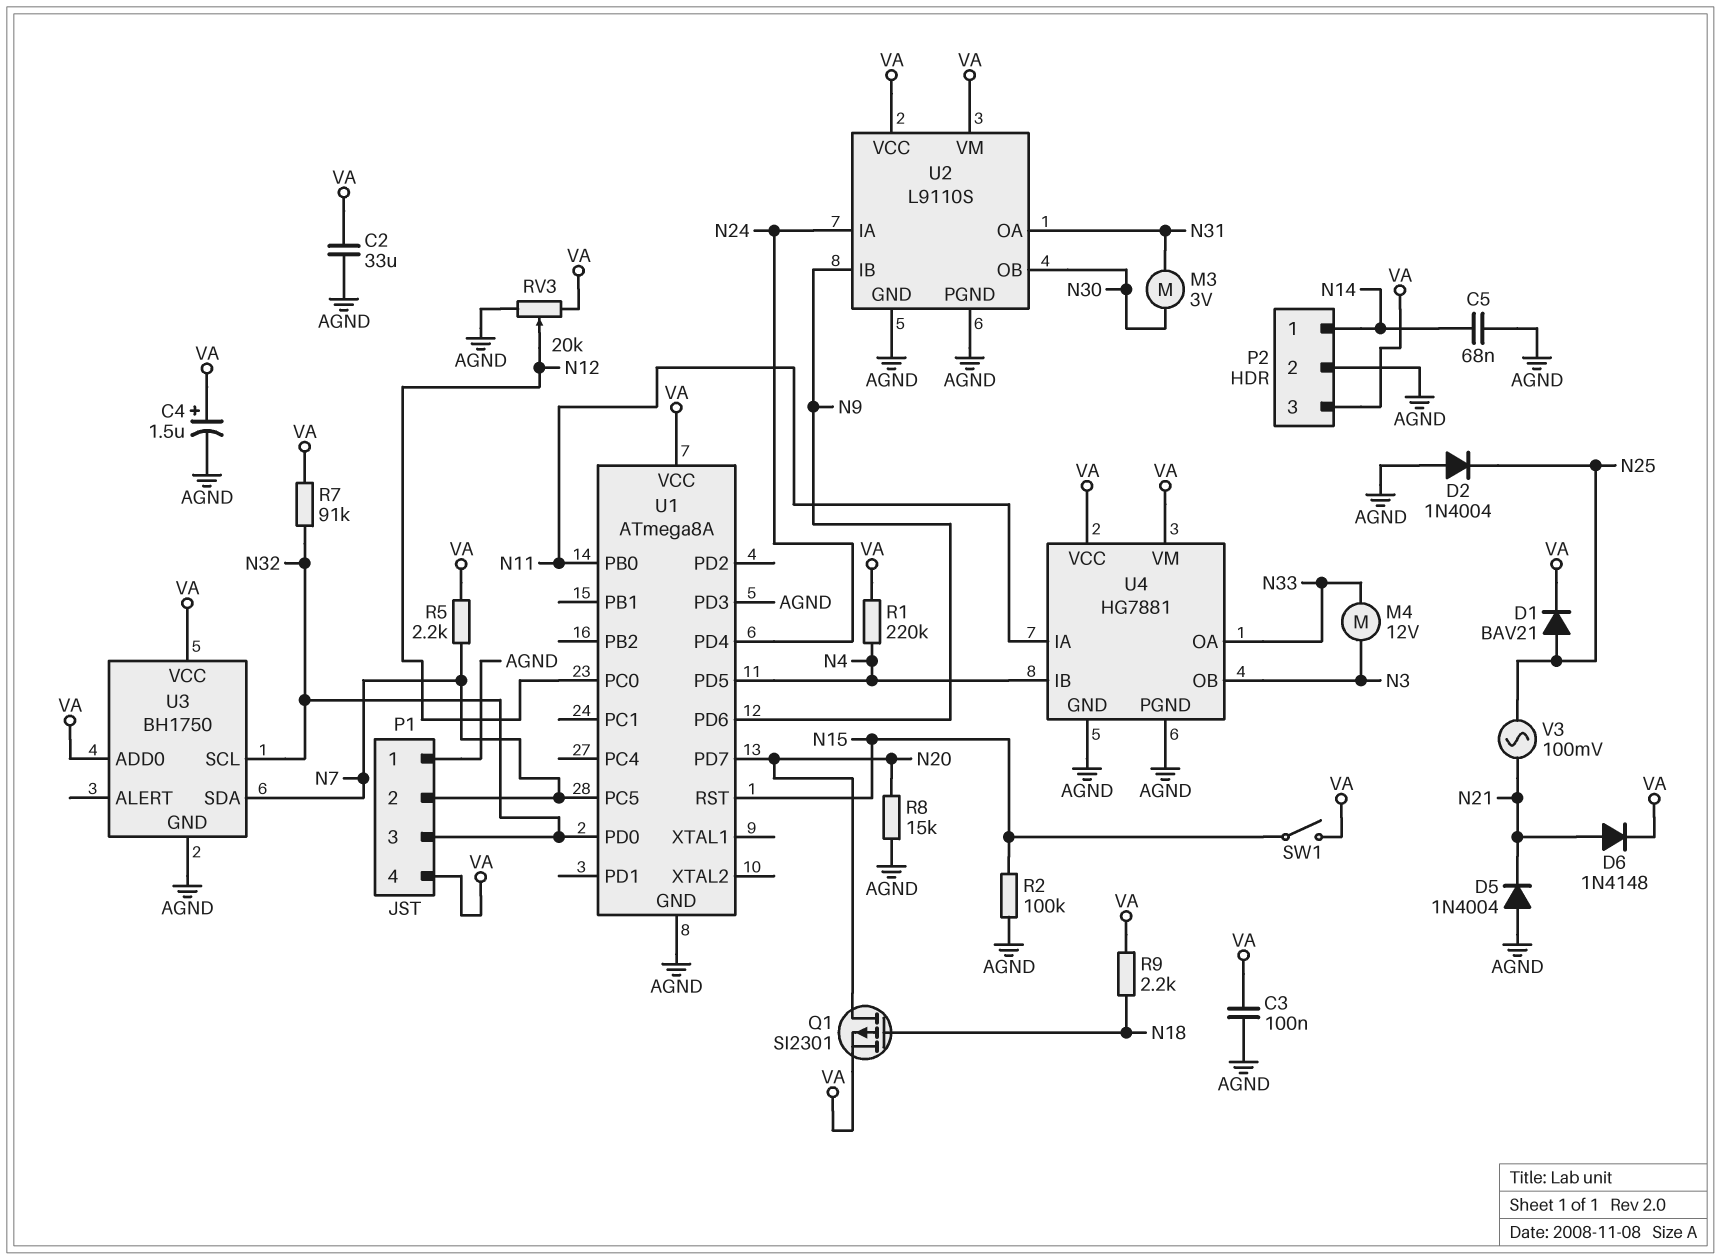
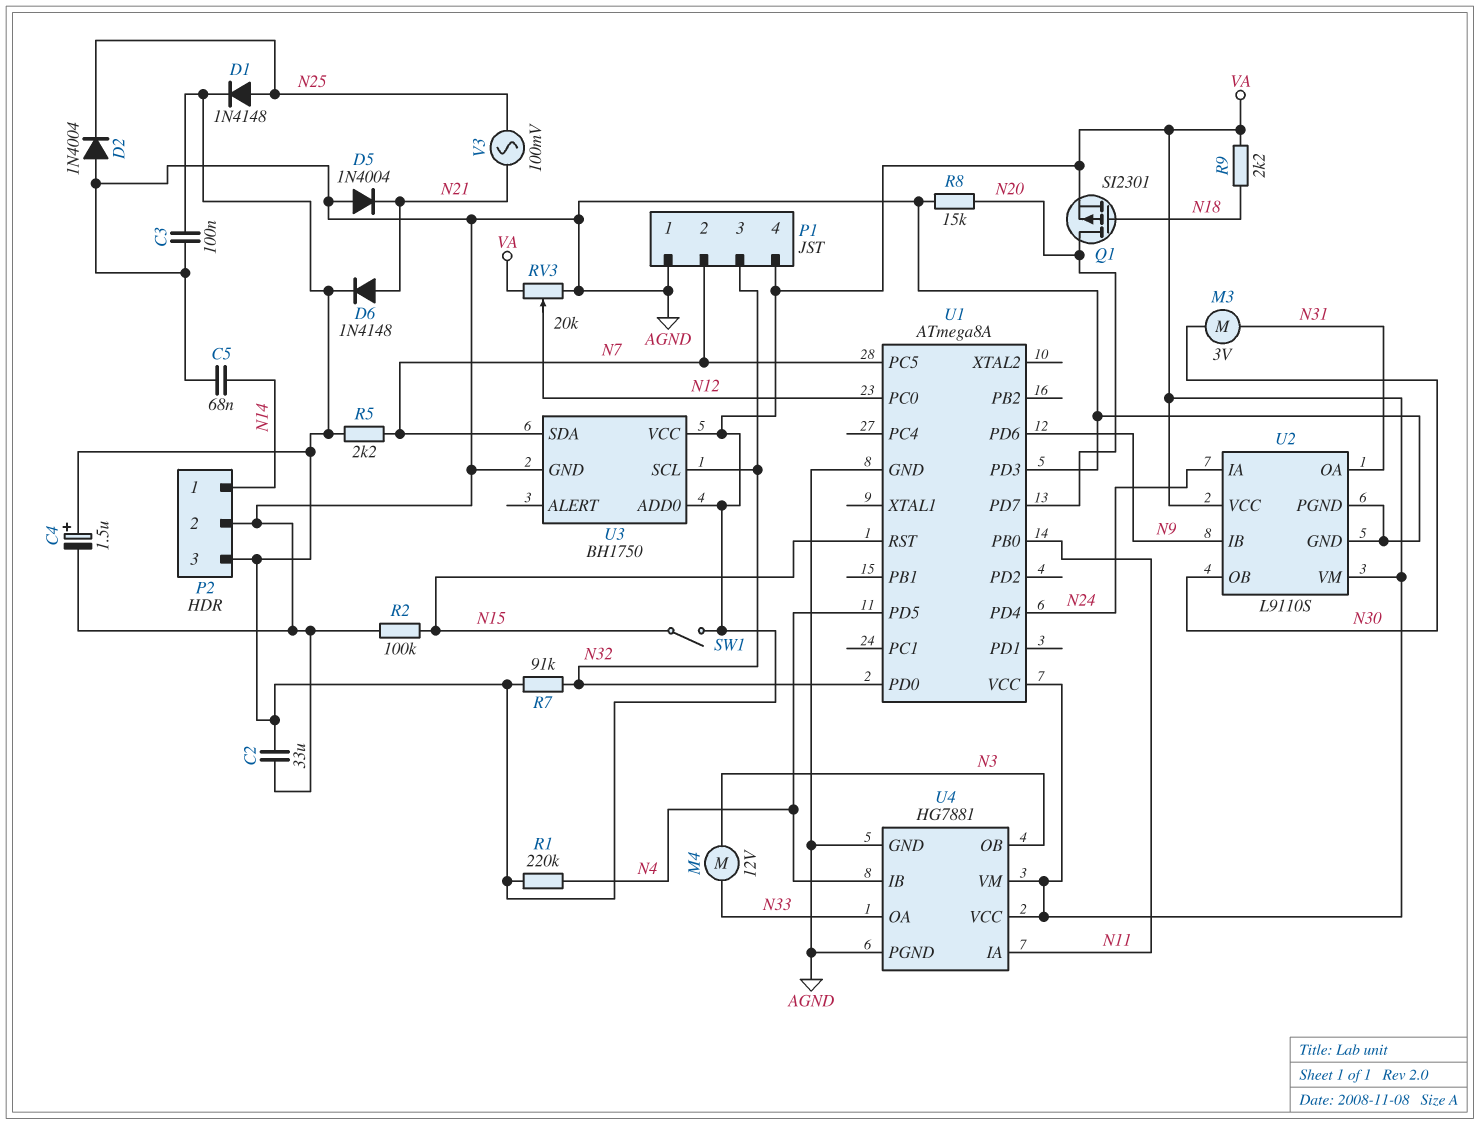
D1: diode BAV21 (A N25, K VA) -> diode 1N4148 (A N25, K VA)

